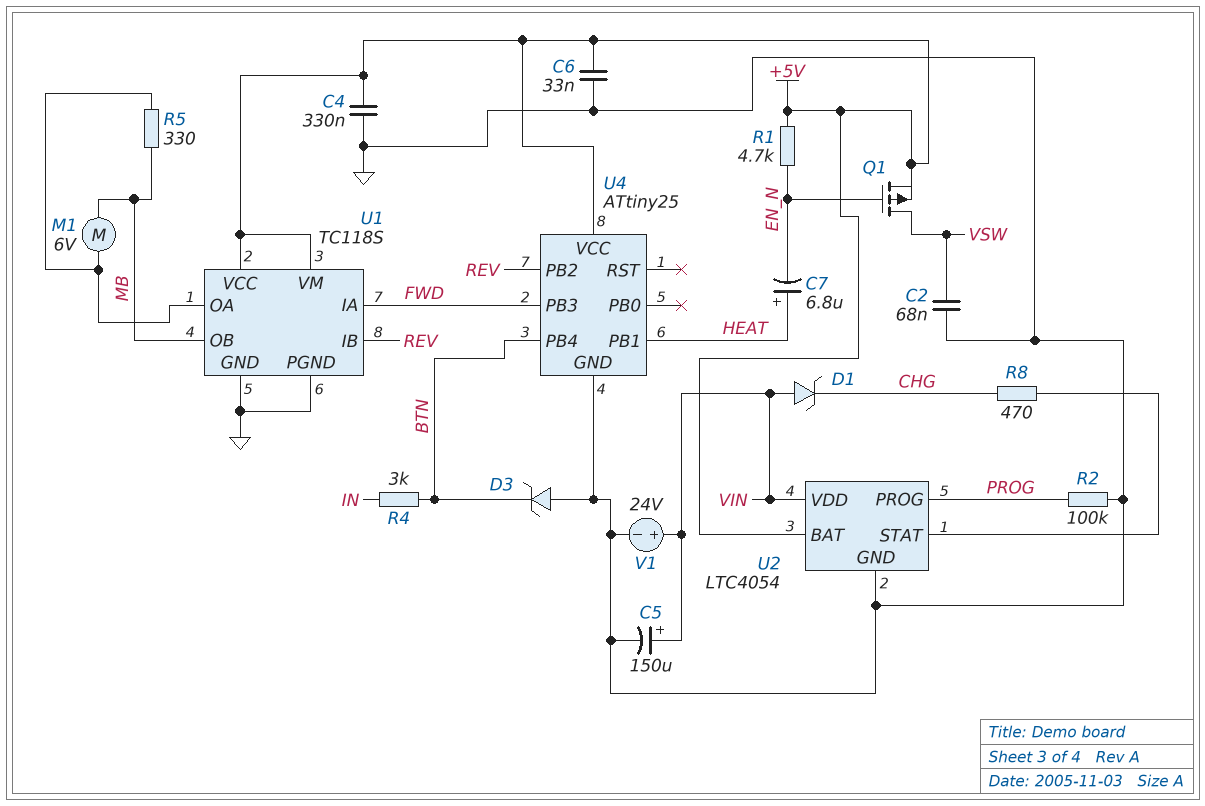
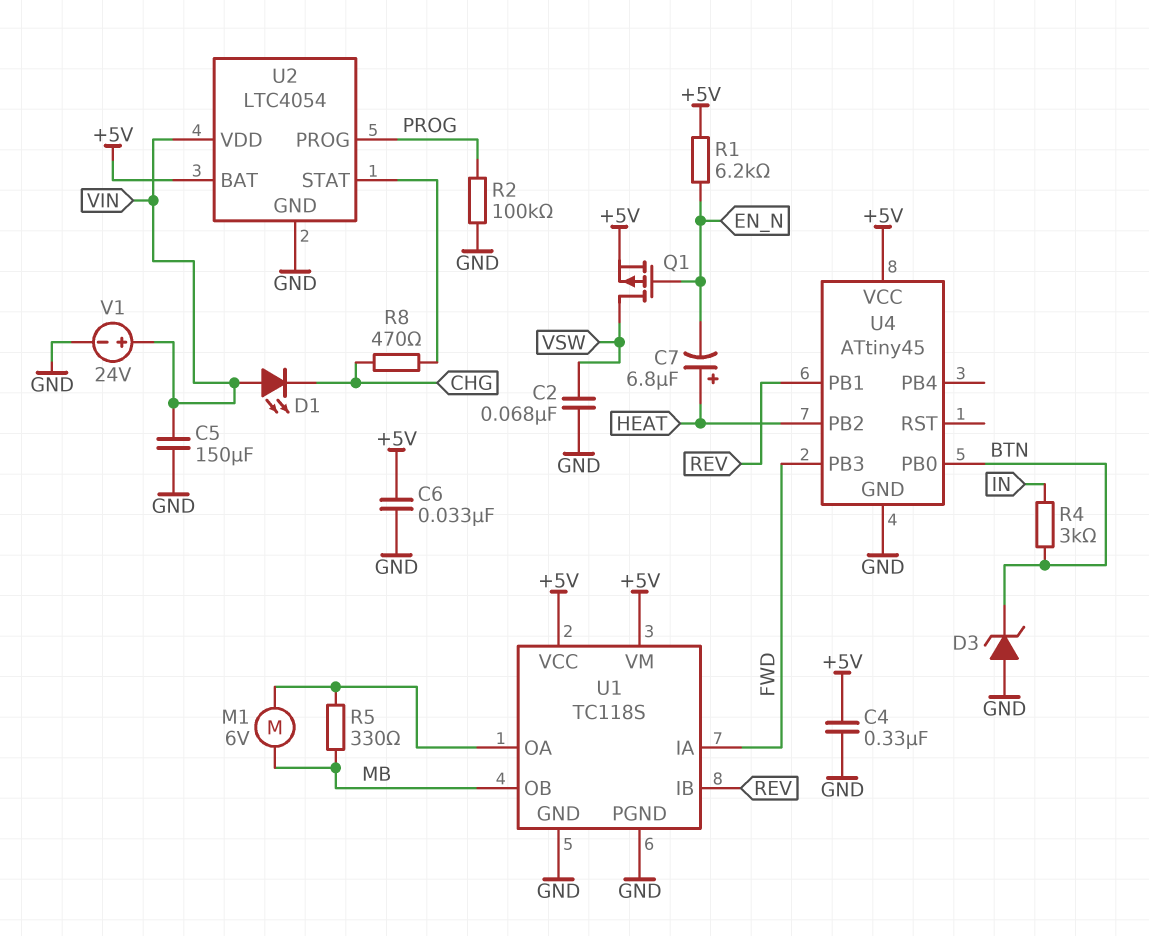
C5: 150uF (plus VIN, minus GND) -> 150uF (GND, VIN)
D1: zener (A VIN, K CHG) -> LED (A VIN, K CHG)
R1: 4.7k (+5V, EN_N) -> 6.2k (+5V, EN_N)
U4: ATtiny25 -> ATtiny45
U4 pin PB0: none -> BTN
U4 pin PB1: HEAT -> REV
U4 pin PB2: REV -> HEAT
U4 pin PB4: BTN -> none

